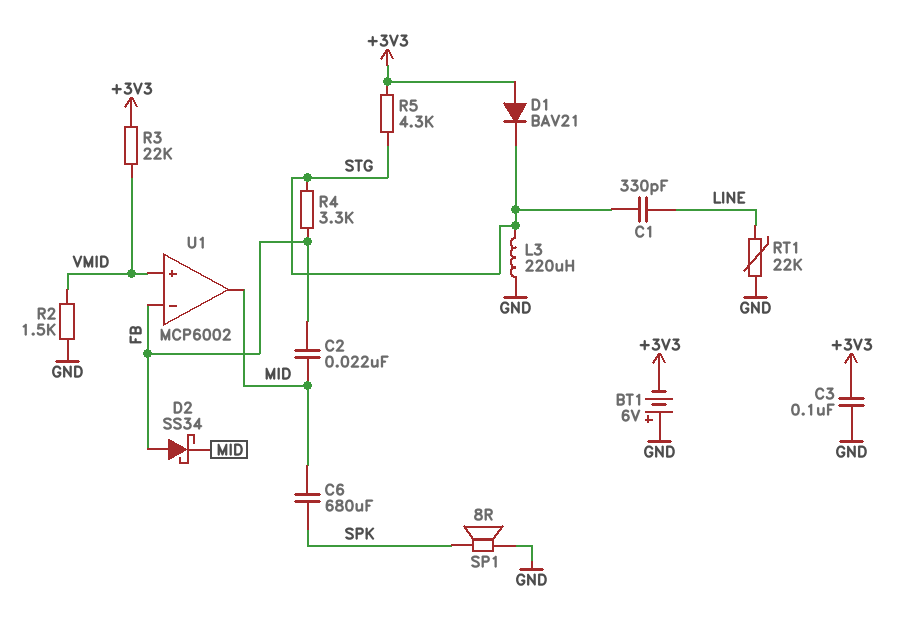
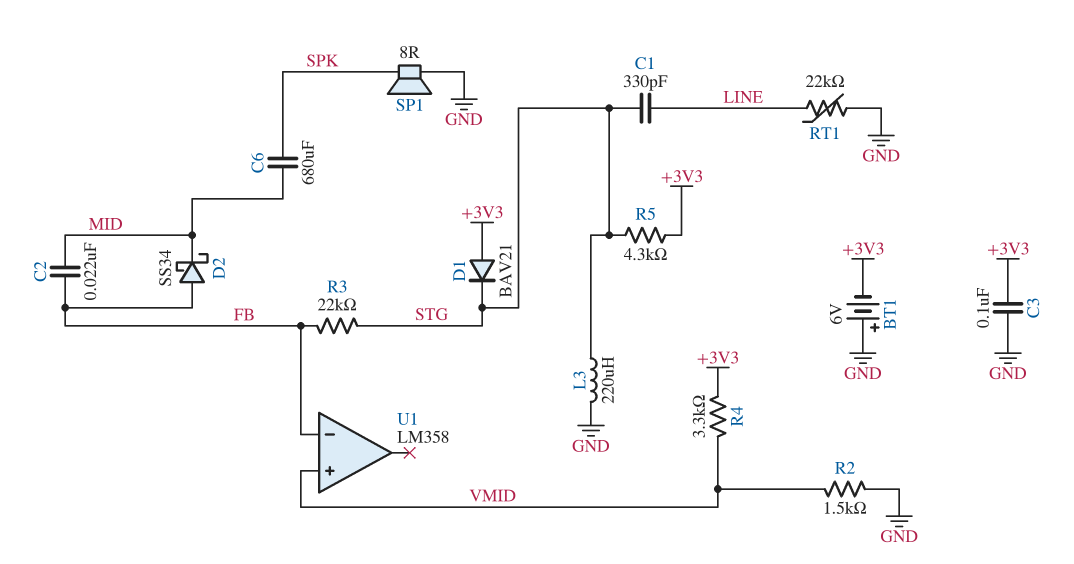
R3: 22k (+3V3, VMID) -> 22k (FB, STG)
R4: 3.3k (FB, STG) -> 3.3k (+3V3, VMID)
U1: MCP6002 -> LM358
U1 pin out: MID -> none

